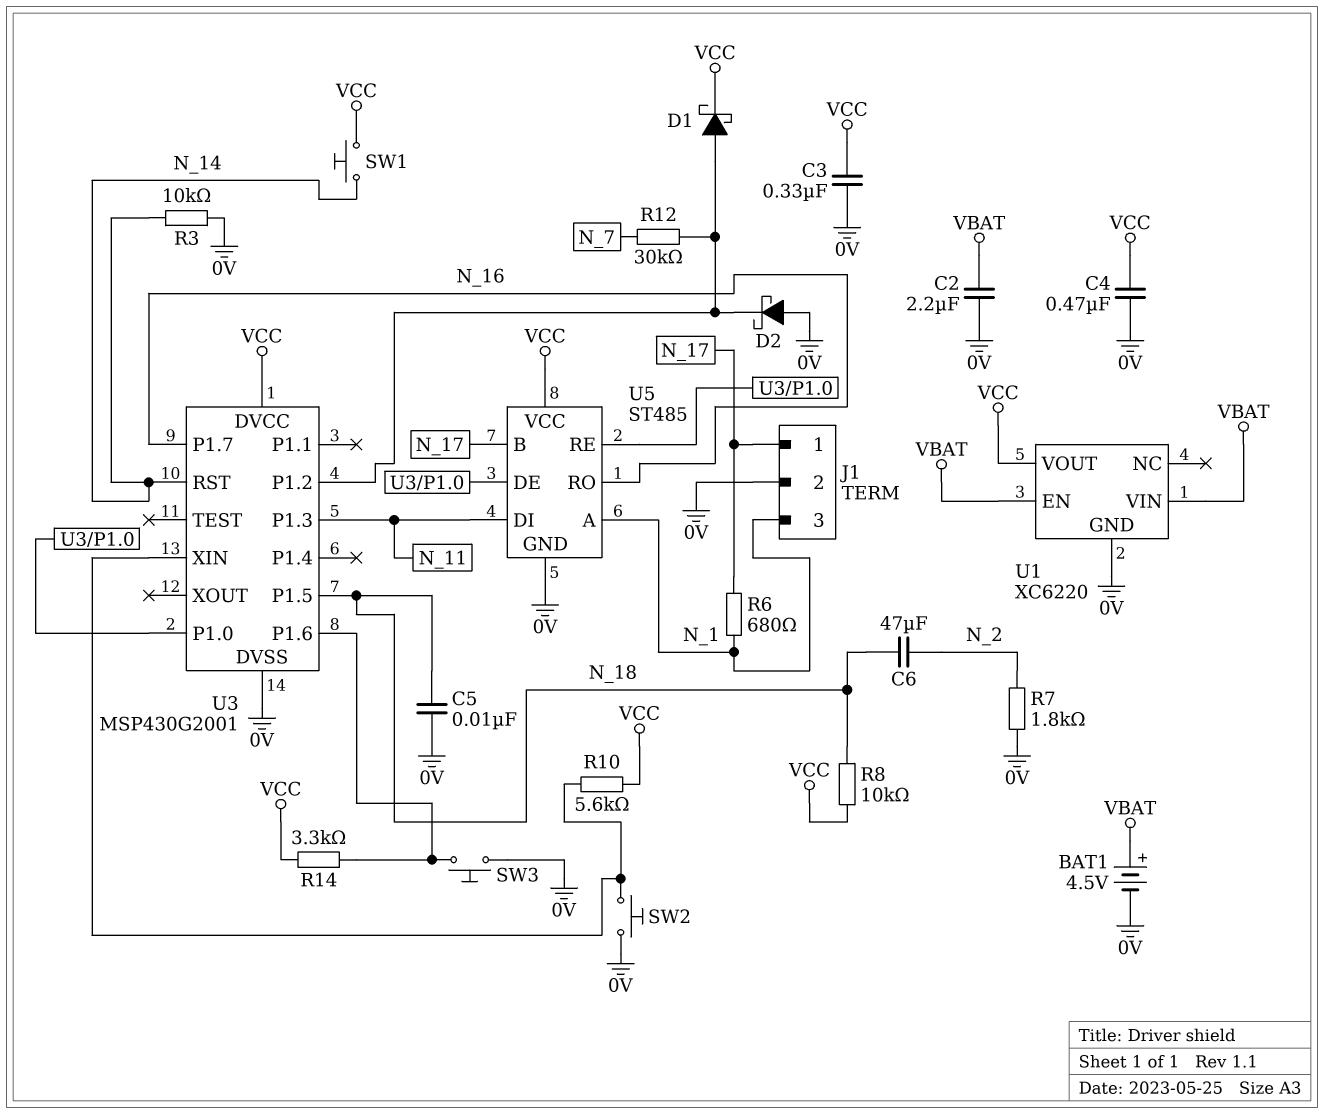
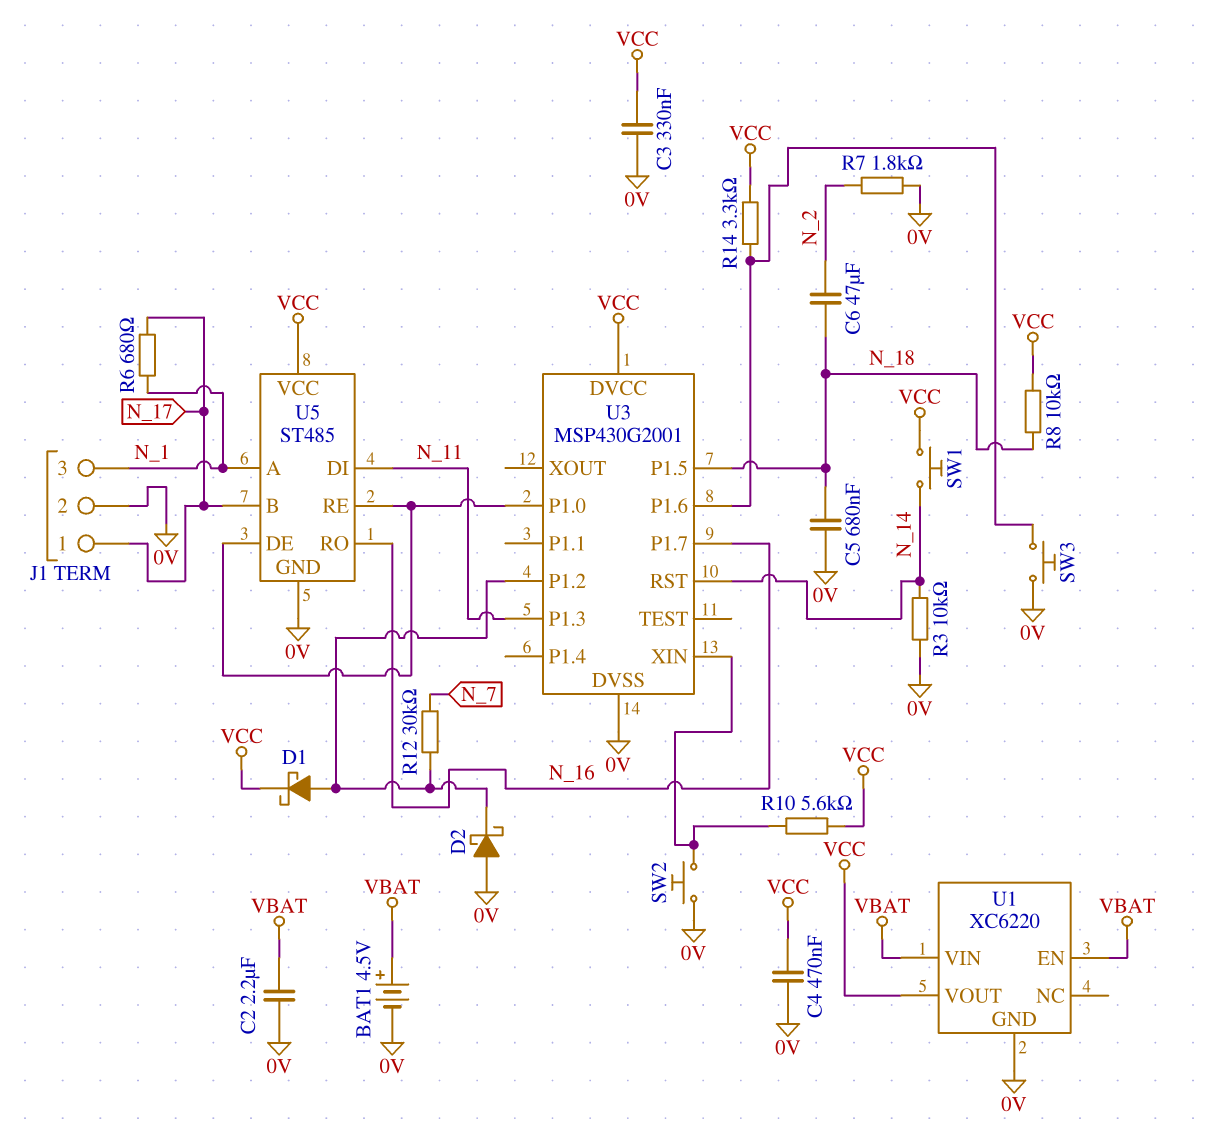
C5: 10nF (0V, N_18) -> 680nF (0V, N_18)

